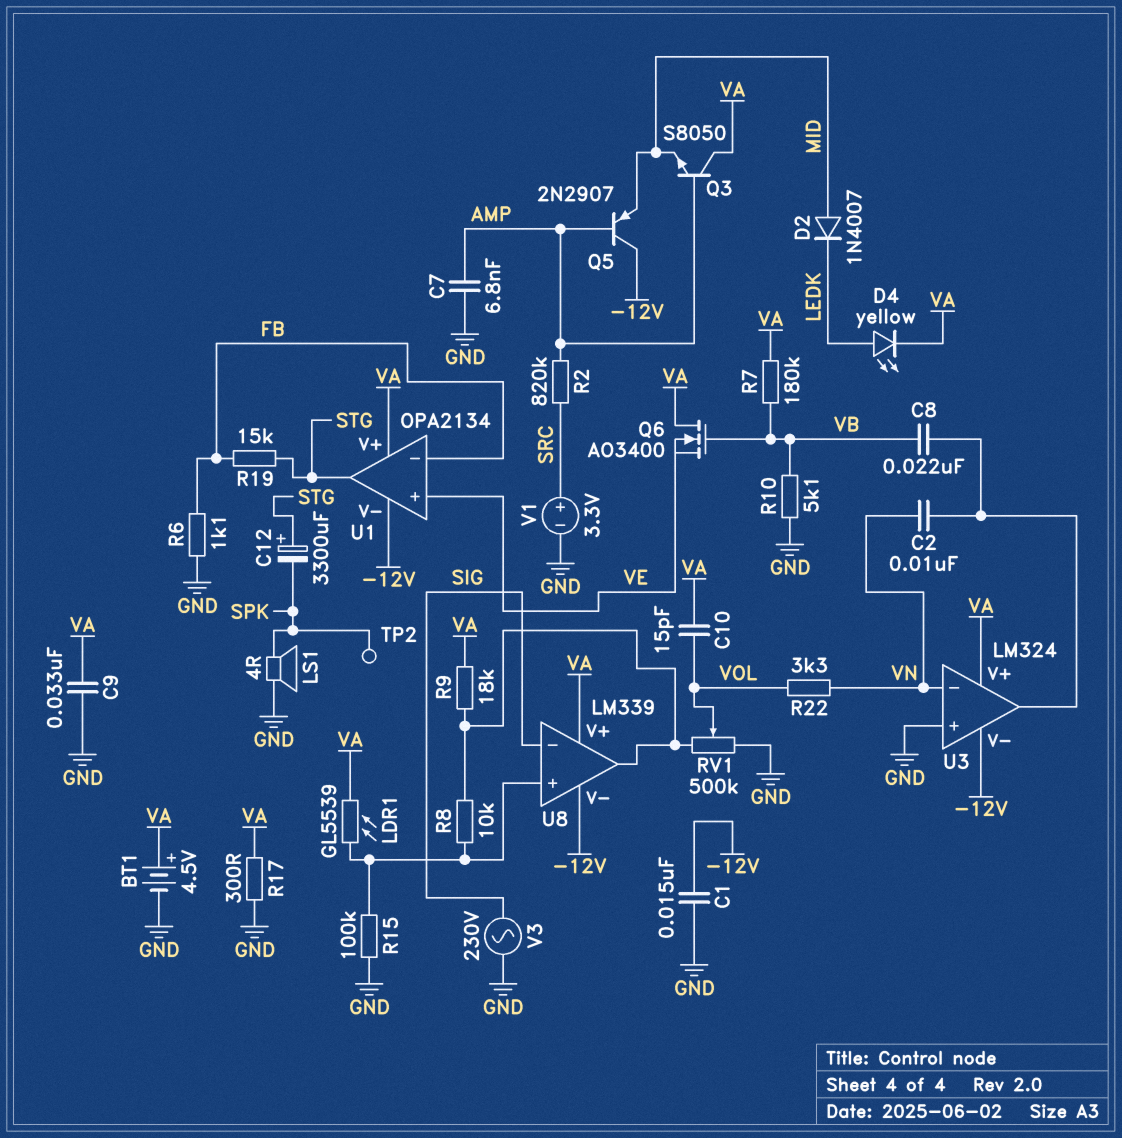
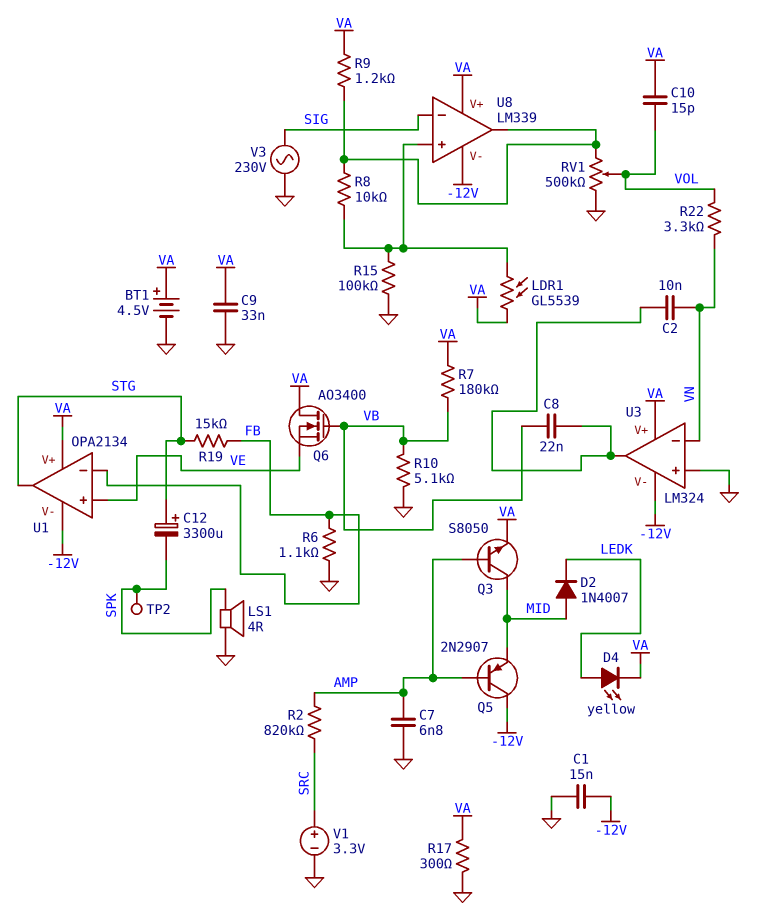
Q3: NPN S8050 (B AMP, C VA, E MID) -> NPN S8050 (B AMP, C MID, E VA)
R9: 18k (U8/out, VA) -> 1.2k (U8/out, VA)

